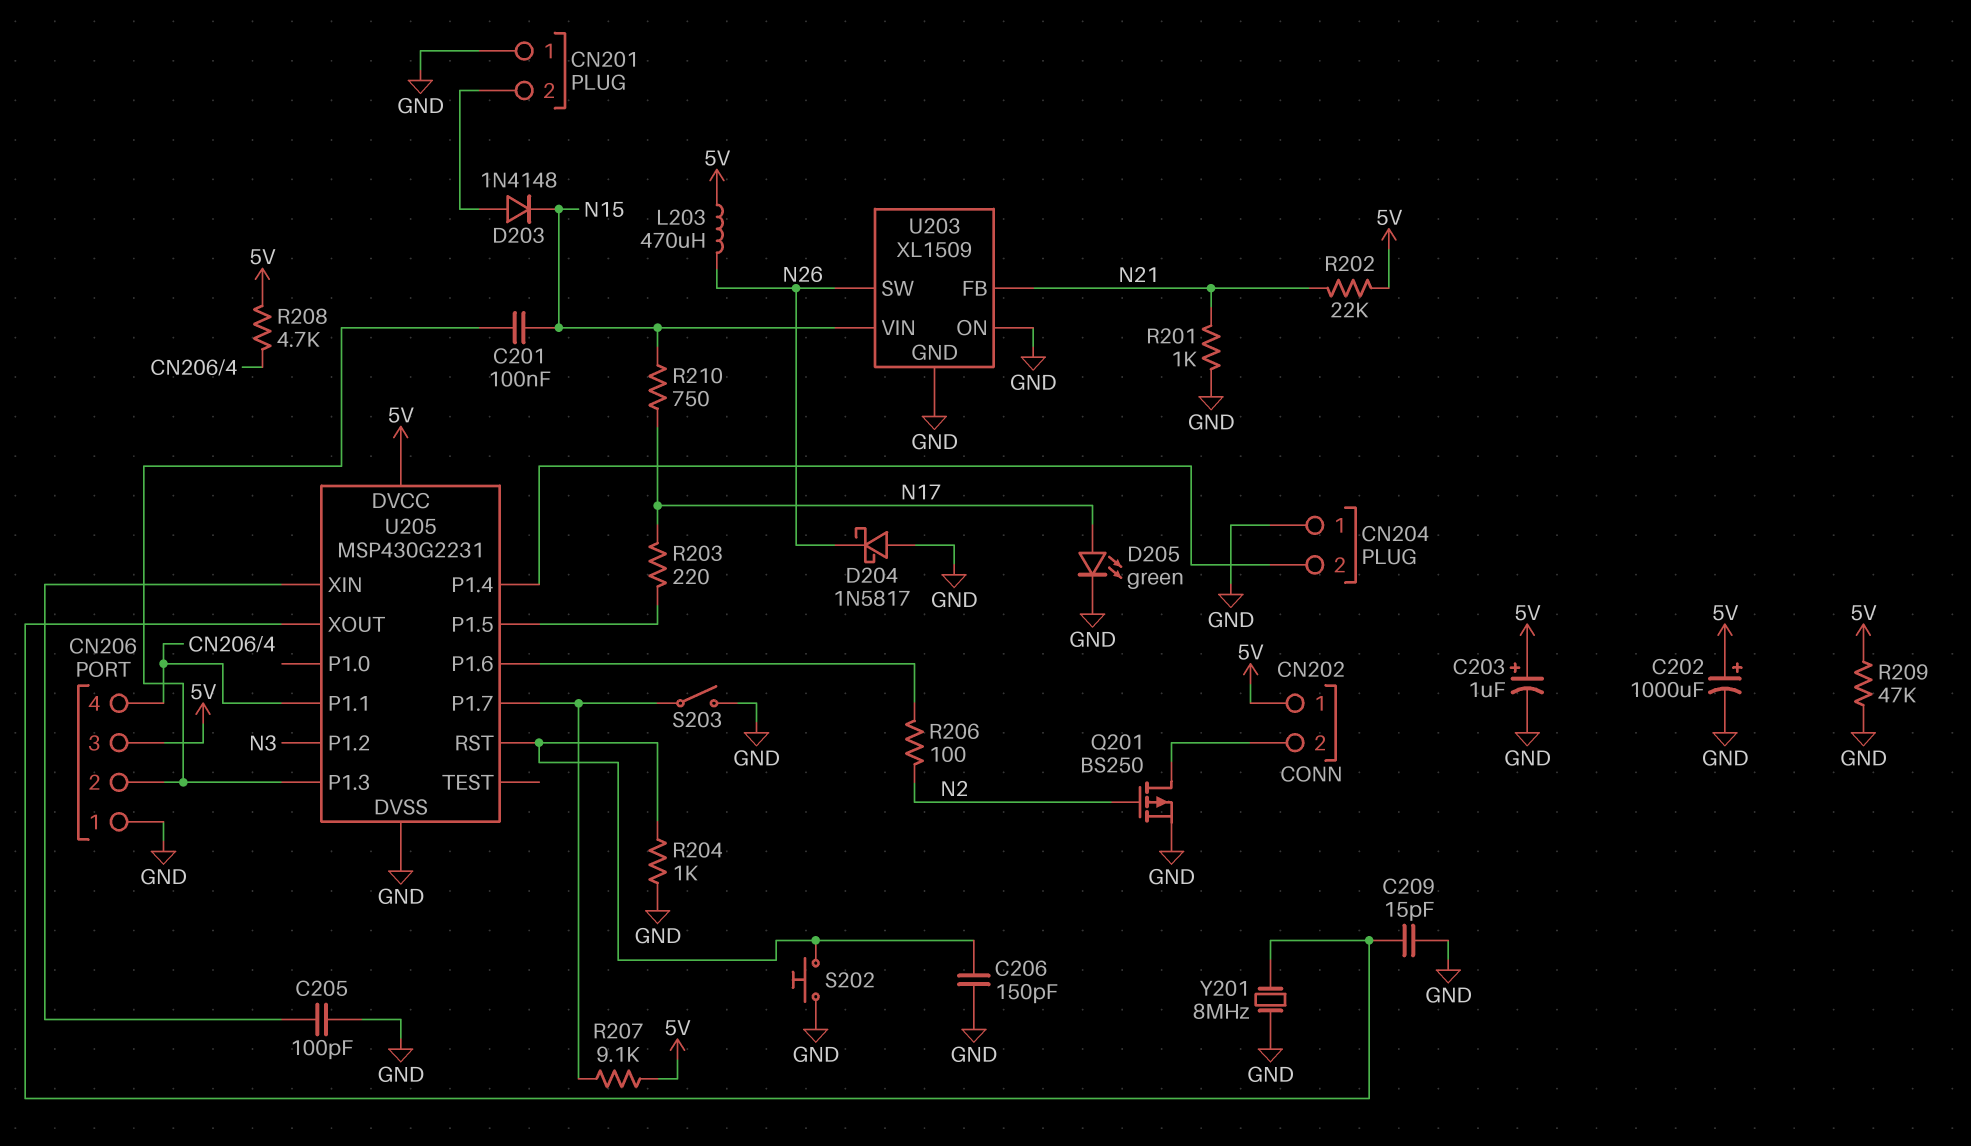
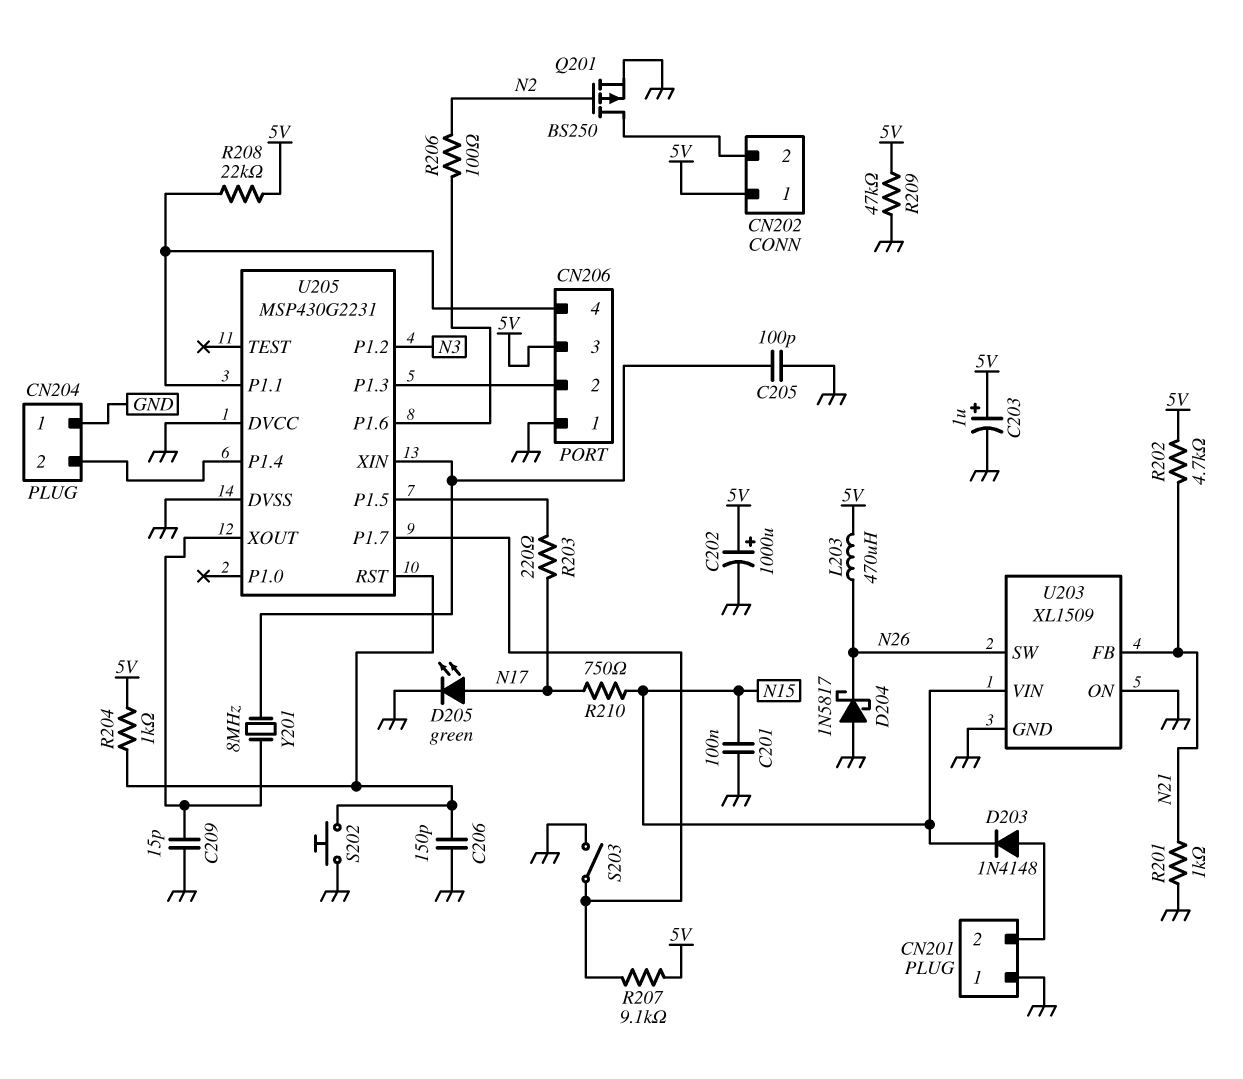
C201: 100nF (CN206/2, N15) -> 100nF (GND, N15)
R202: 22k (5V, N21) -> 4.7k (5V, N21)
R204: 1k (GND, U205/RST) -> 1k (5V, U205/RST)
R208: 4.7k (5V, CN206/4) -> 22k (5V, CN206/4)
U205 pin DVCC: 5V -> GND
Y201: 8MHz (GND, U205/XOUT) -> 8MHz (U205/XIN, U205/XOUT)

